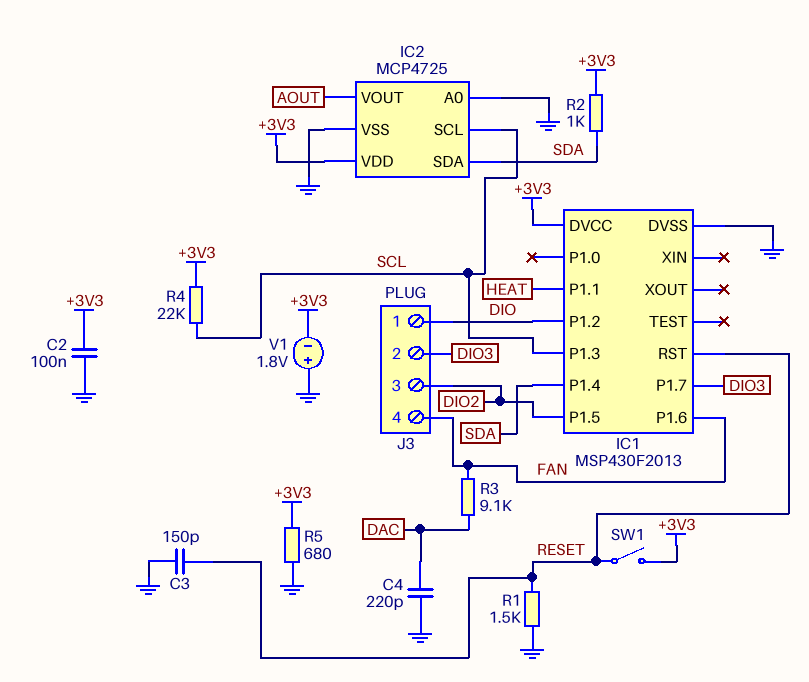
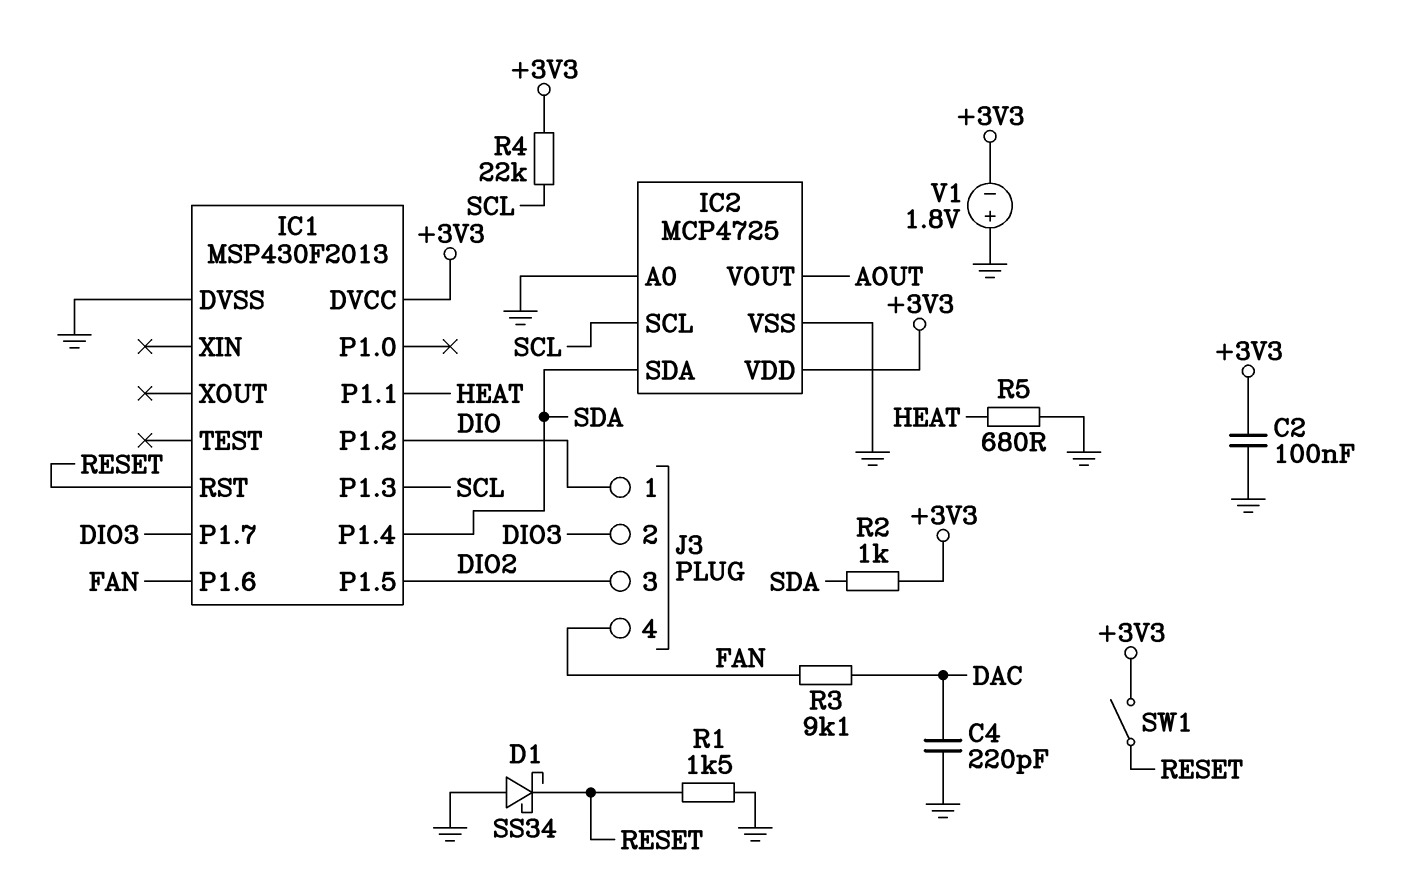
C3: 150pF (GND, RESET) -> none
D1: none -> schottky SS34 (A GND, K RESET)
R5: 680 (+3V3, GND) -> 680 (GND, HEAT)

